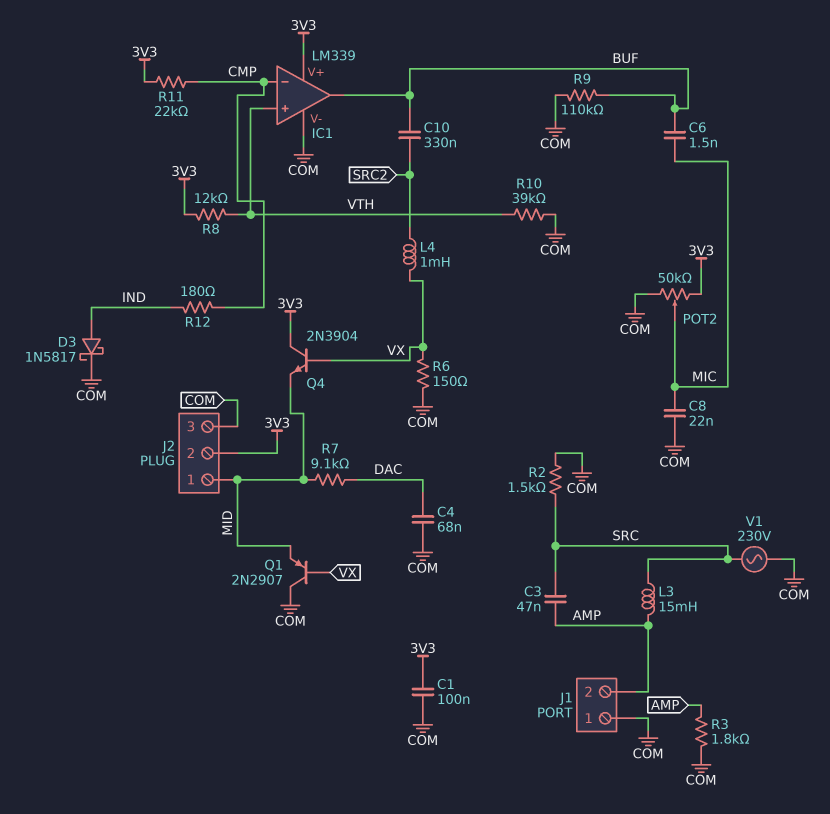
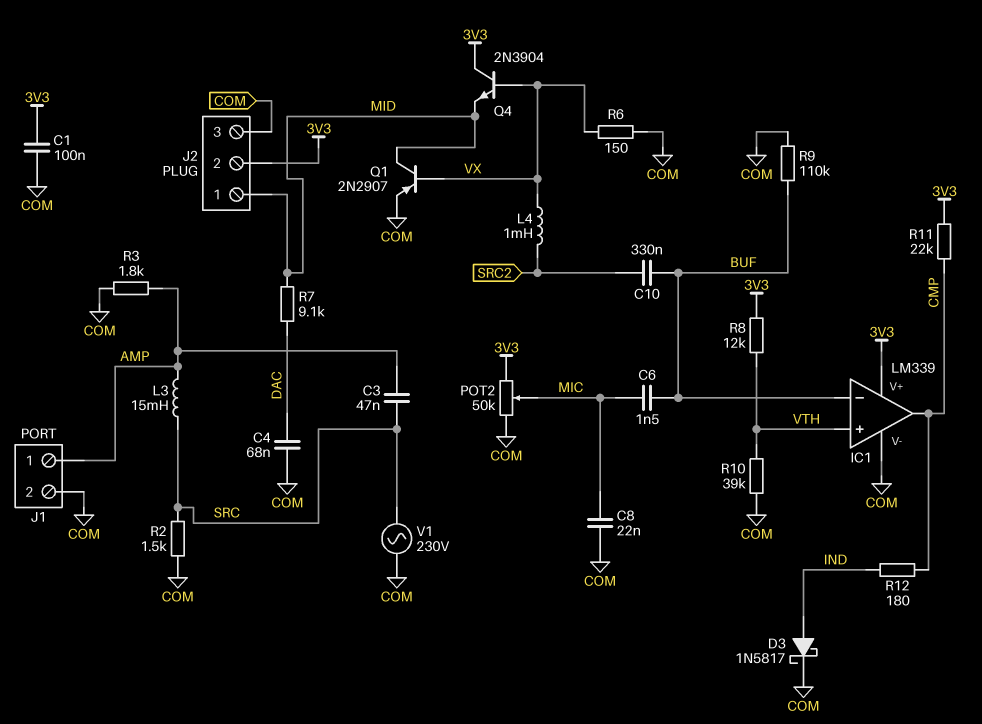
IC1 pin in-: CMP -> BUF
IC1 pin out: BUF -> CMP
J1 pin 1: COM -> AMP
J1 pin 2: AMP -> COM
Q1: PNP 2N2907 (B VX, C COM, E MID) -> PNP 2N2907 (B VX, C MID, E COM)

